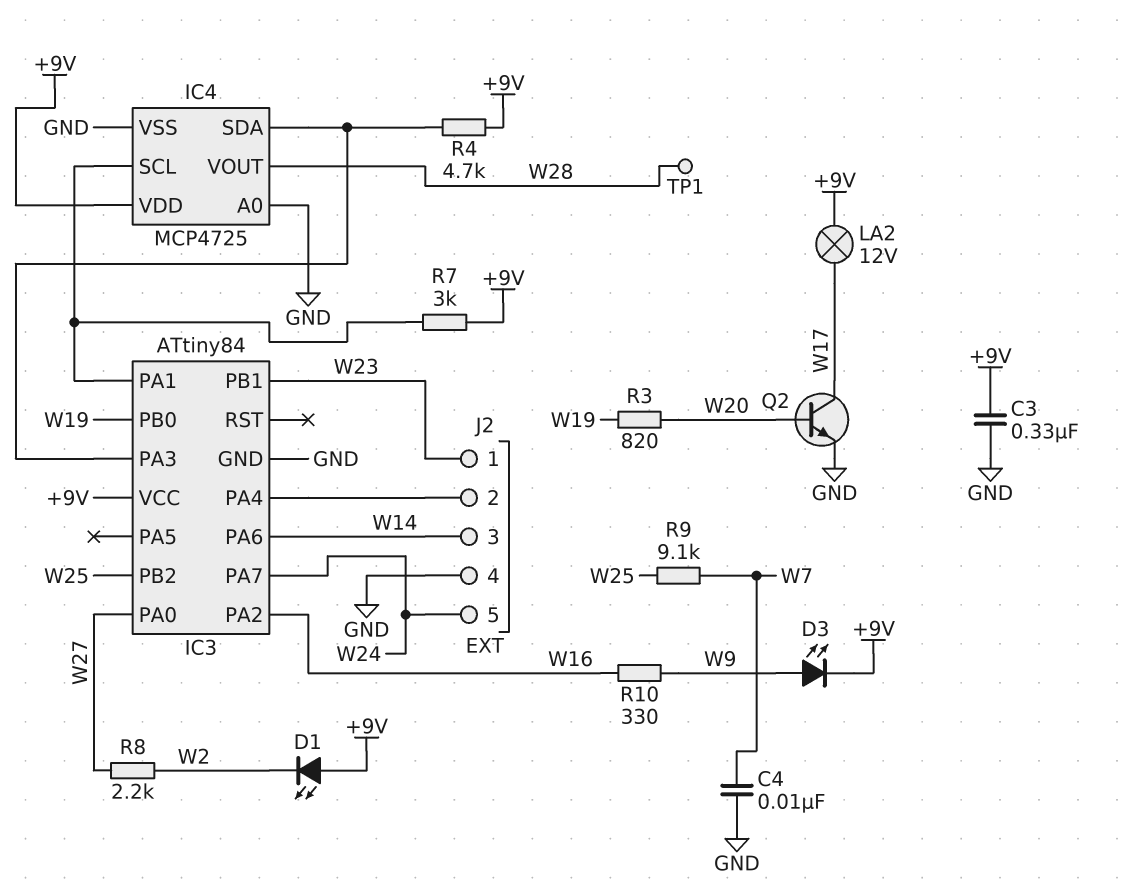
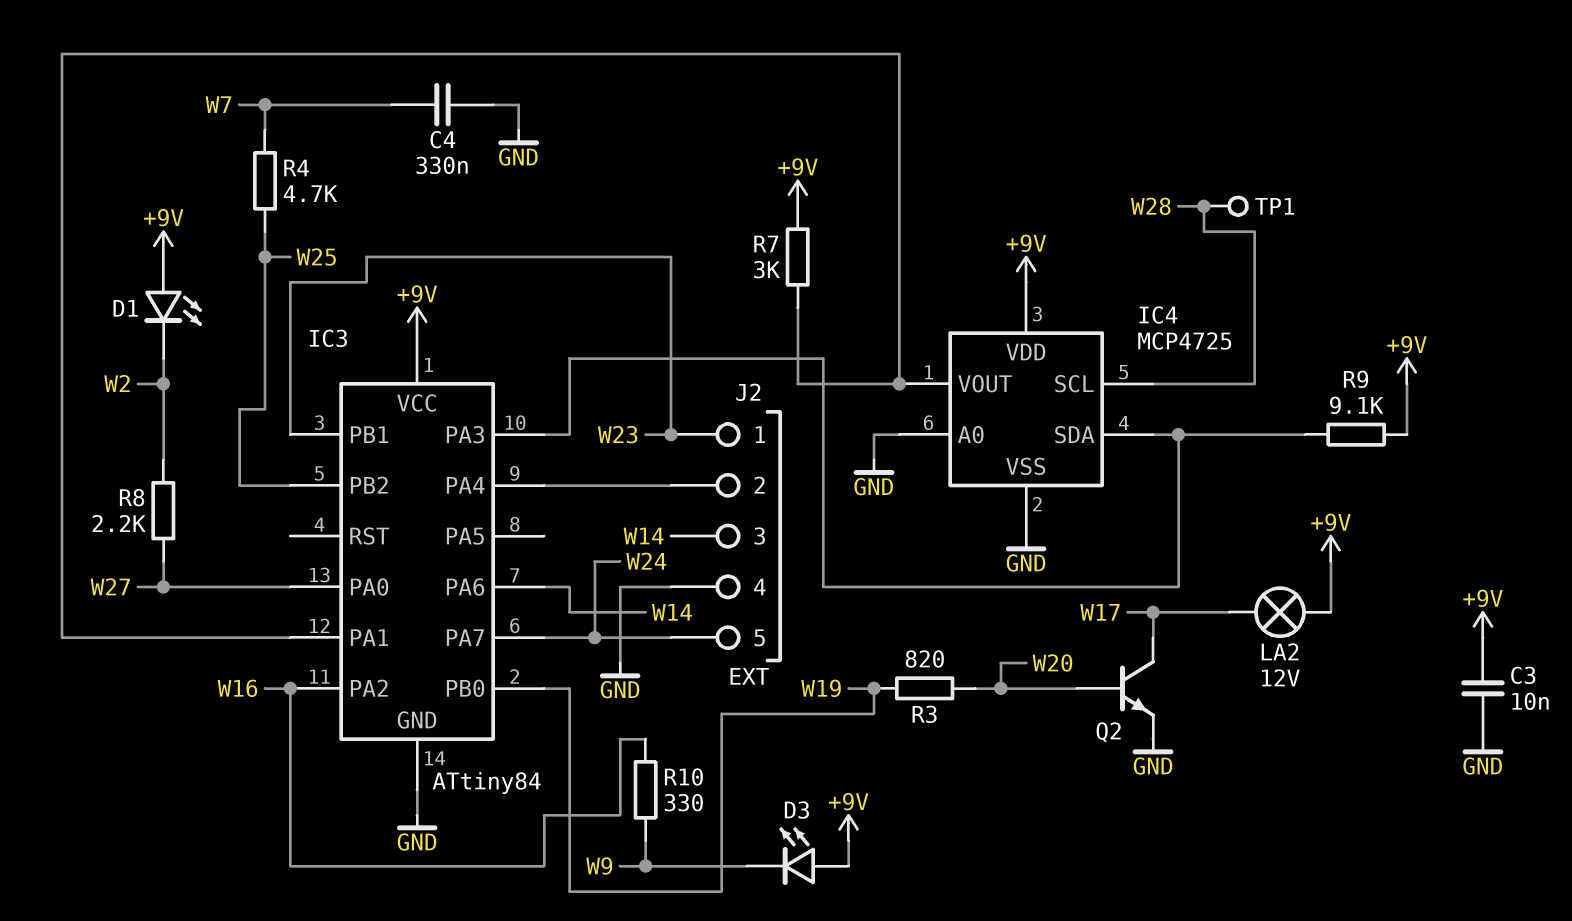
C3: 330nF (+9V, GND) -> 10nF (+9V, GND)
C4: 10nF (GND, W7) -> 330nF (GND, W7)
D3: LED (A W9, K +9V) -> LED (A +9V, K W9)
IC4 pin SCL: IC3/PA1 -> W28
IC4 pin VOUT: W28 -> IC3/PA1
R4: 4.7k (+9V, IC3/PA3) -> 4.7k (W7, W25)
R9: 9.1k (W7, W25) -> 9.1k (+9V, IC3/PA3)

